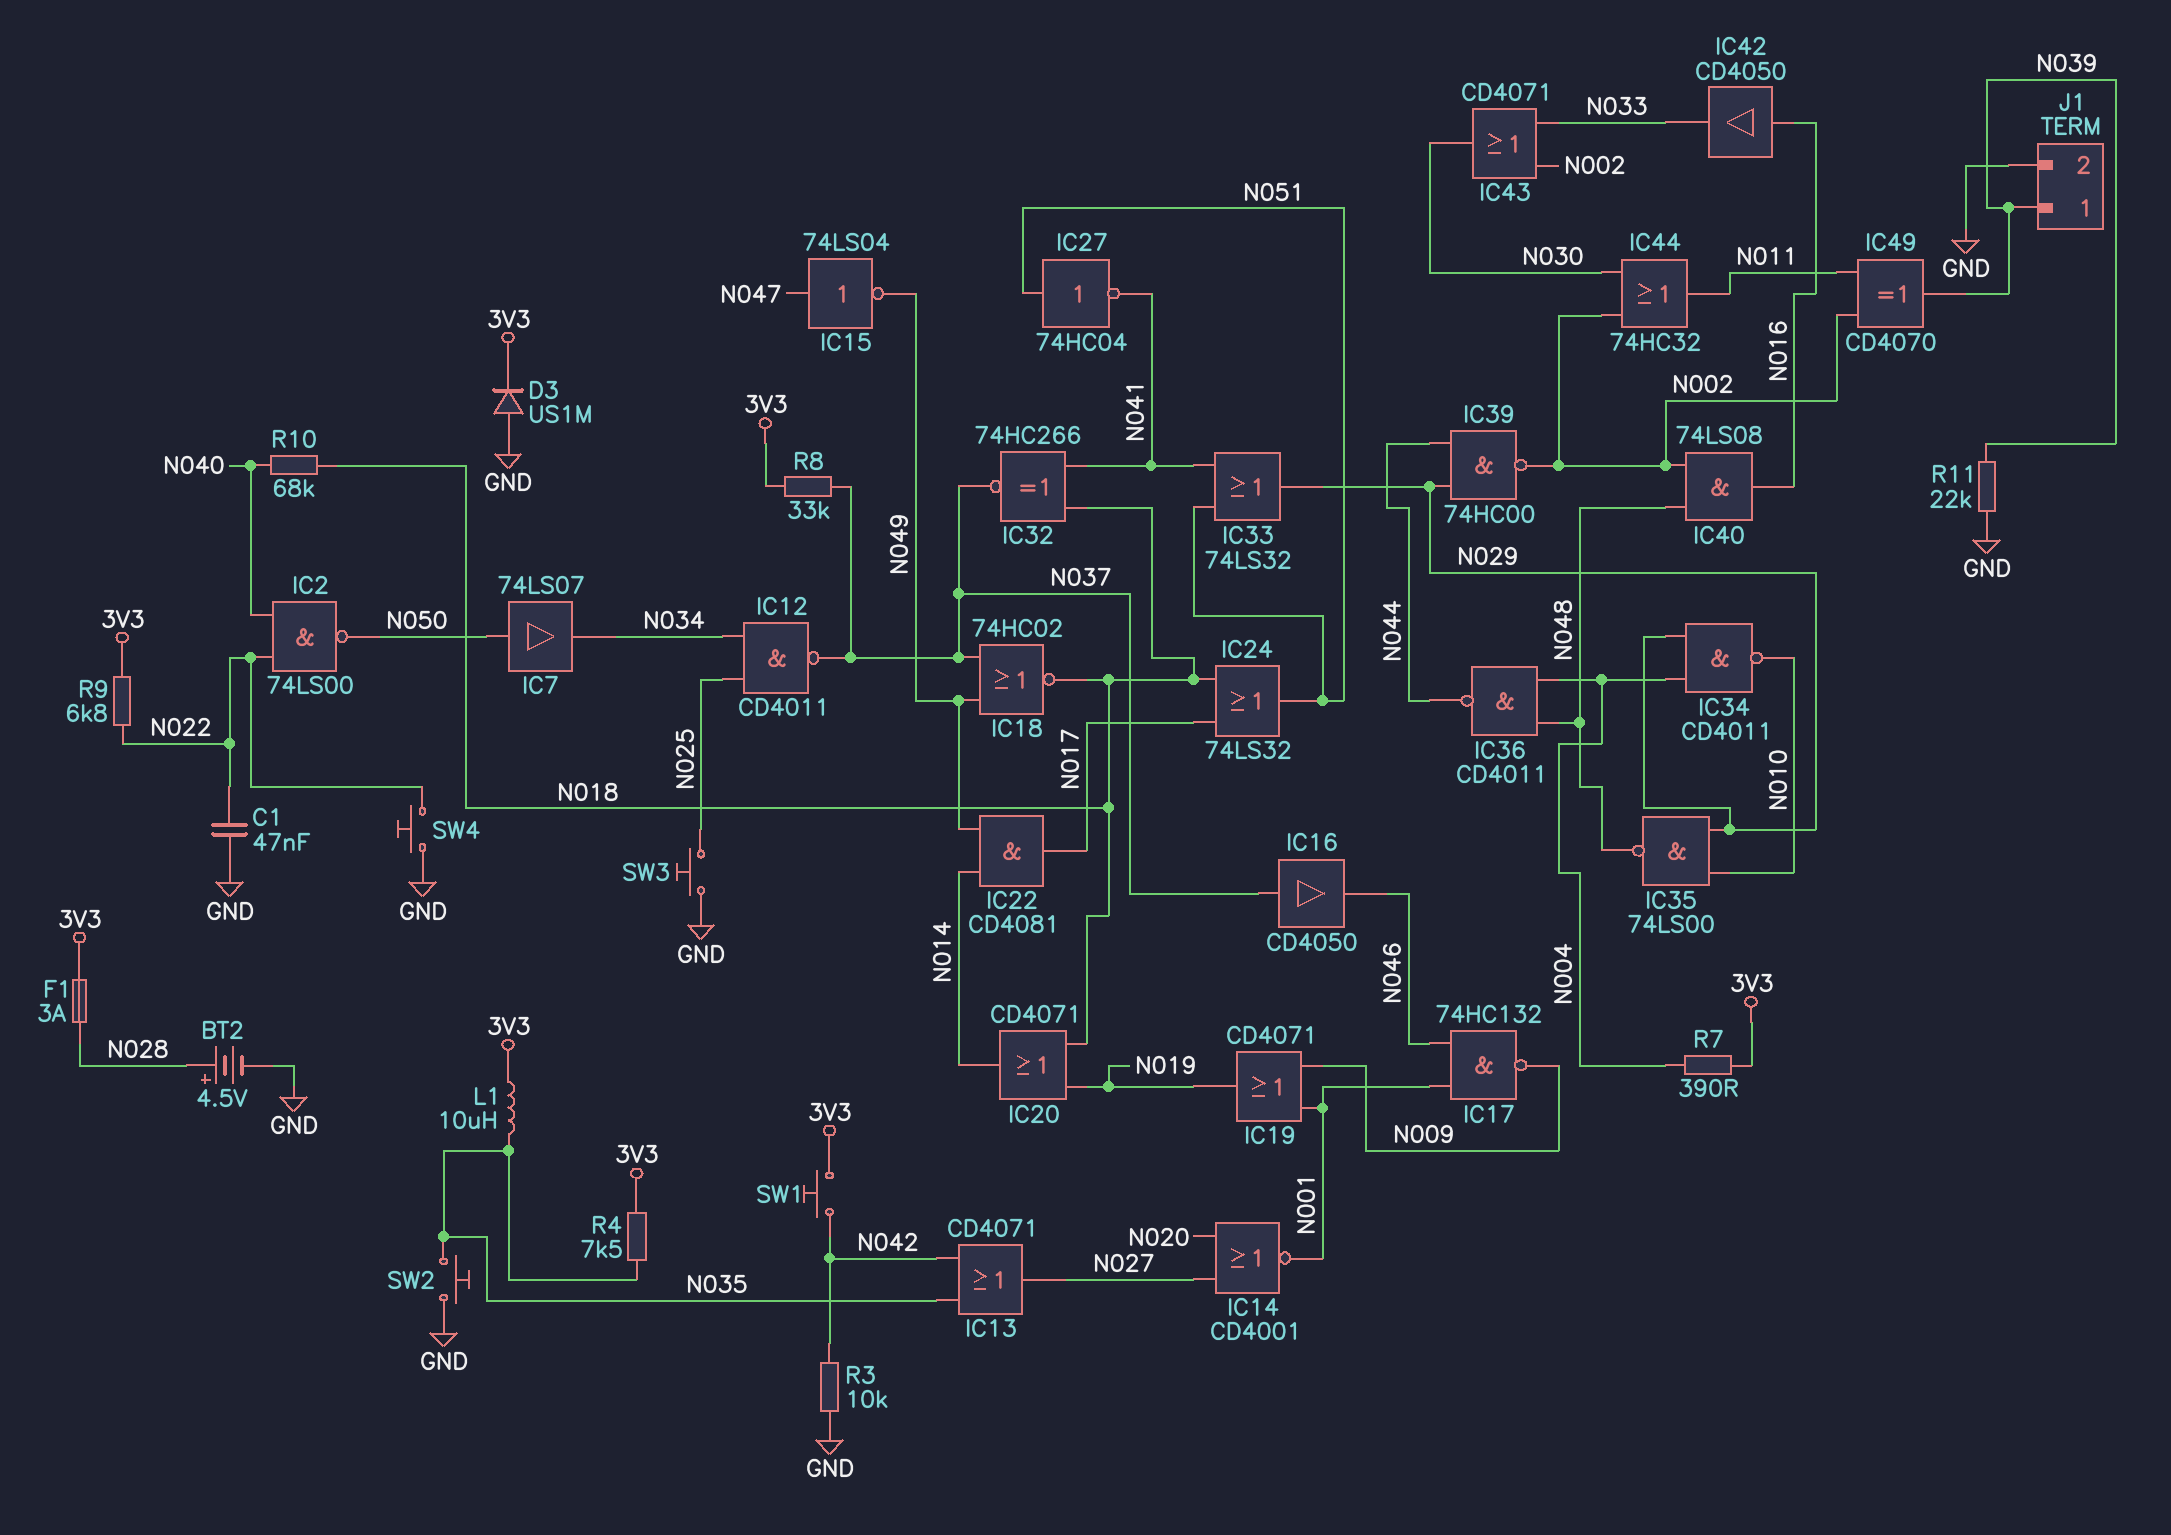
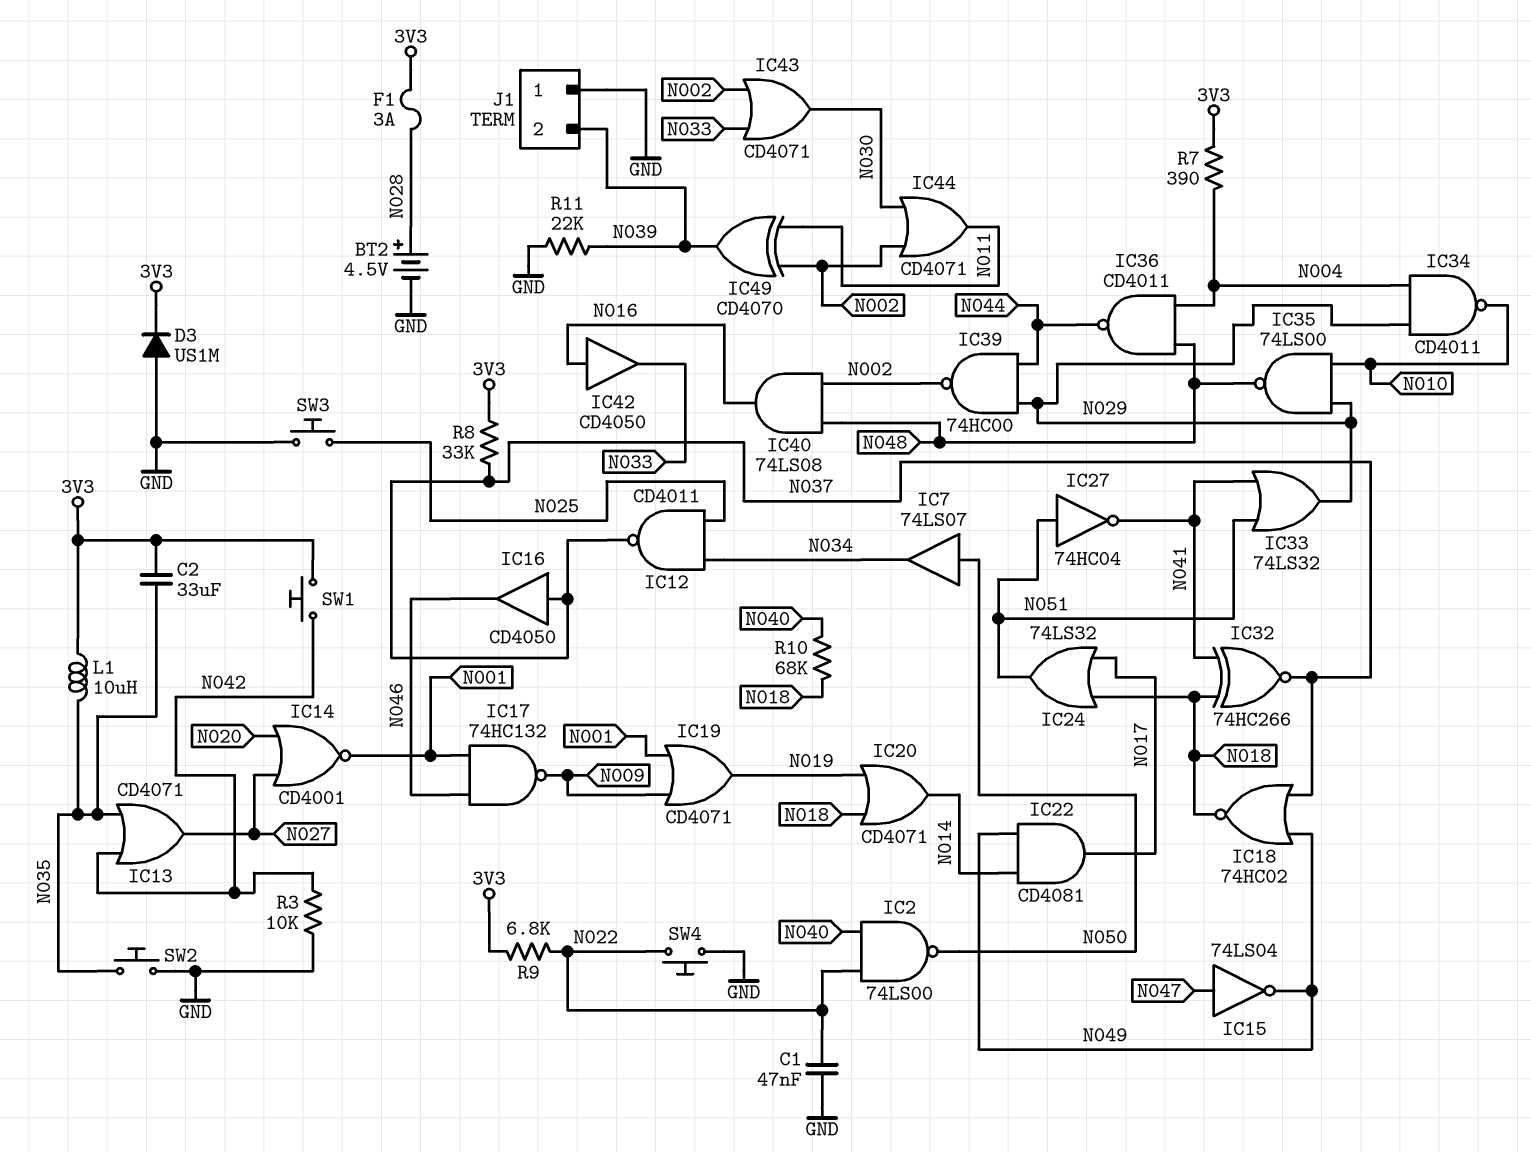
C2: none -> 33uF (3V3, N035)
IC44: OR 74HC32 (in N002, in N030, out N011) -> OR CD4071 (in N002, in N030, out N011)
J1 pin 1: N039 -> GND
J1 pin 2: GND -> N039
R4: 7.5k (3V3, N035) -> none

